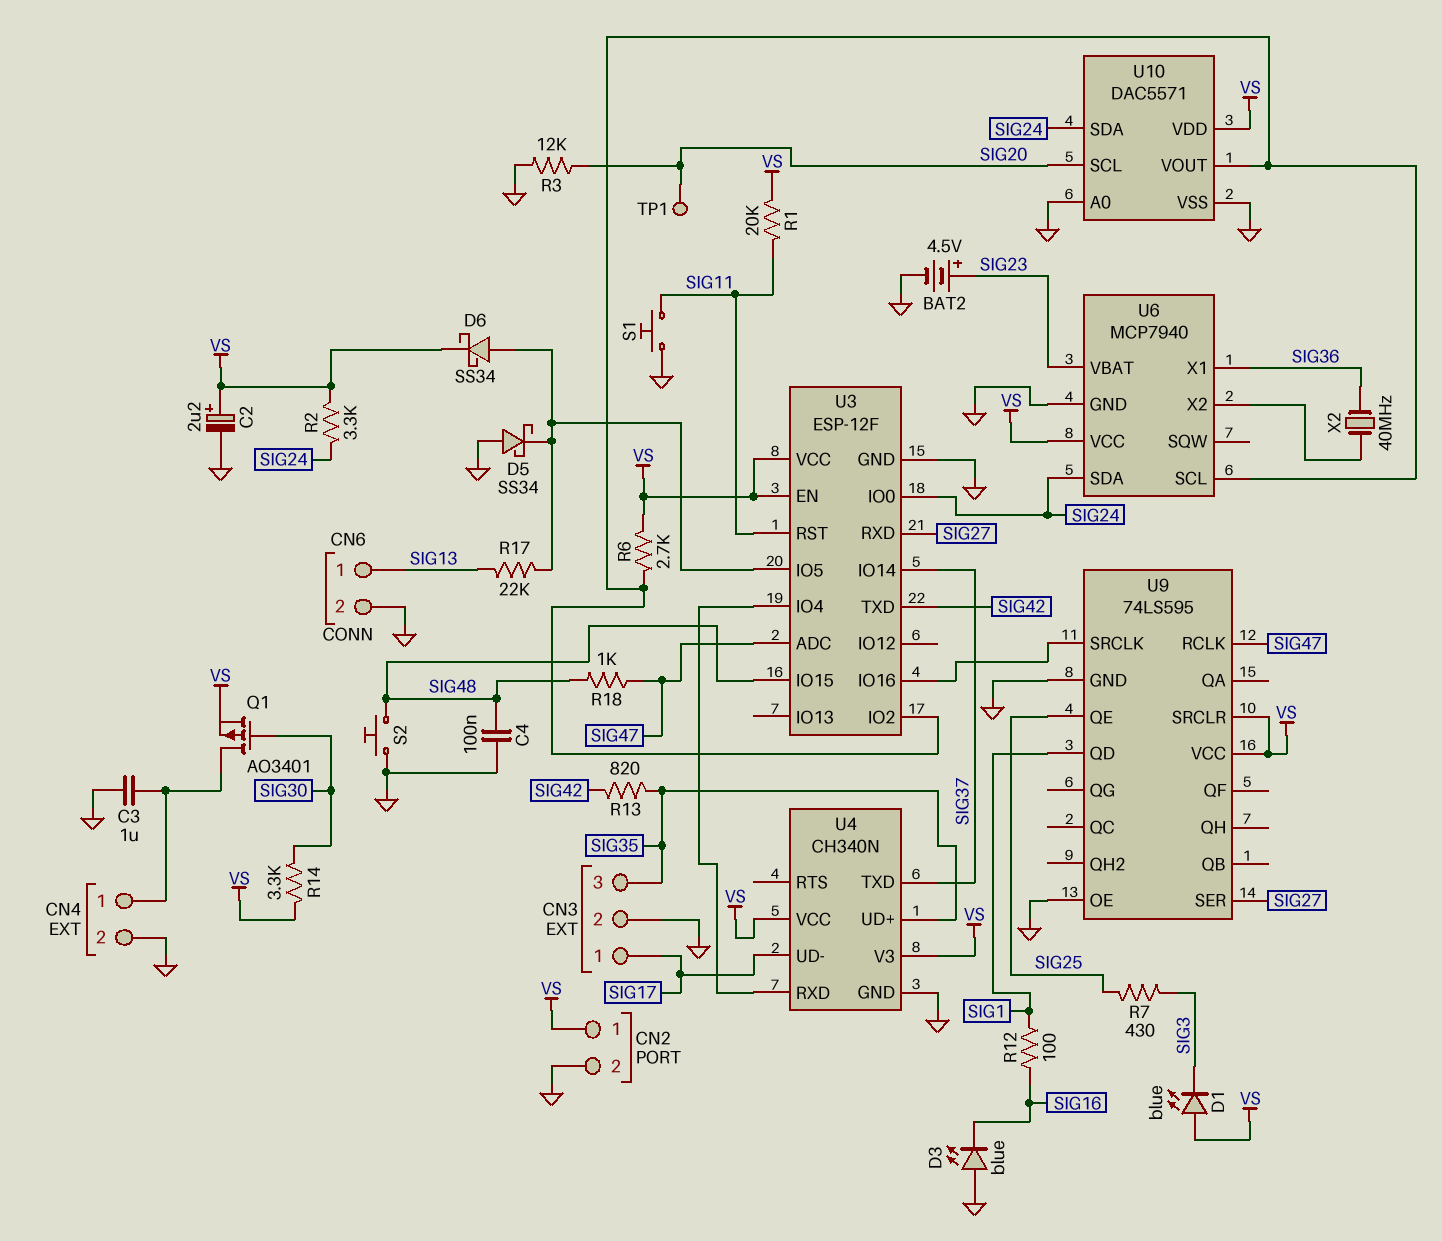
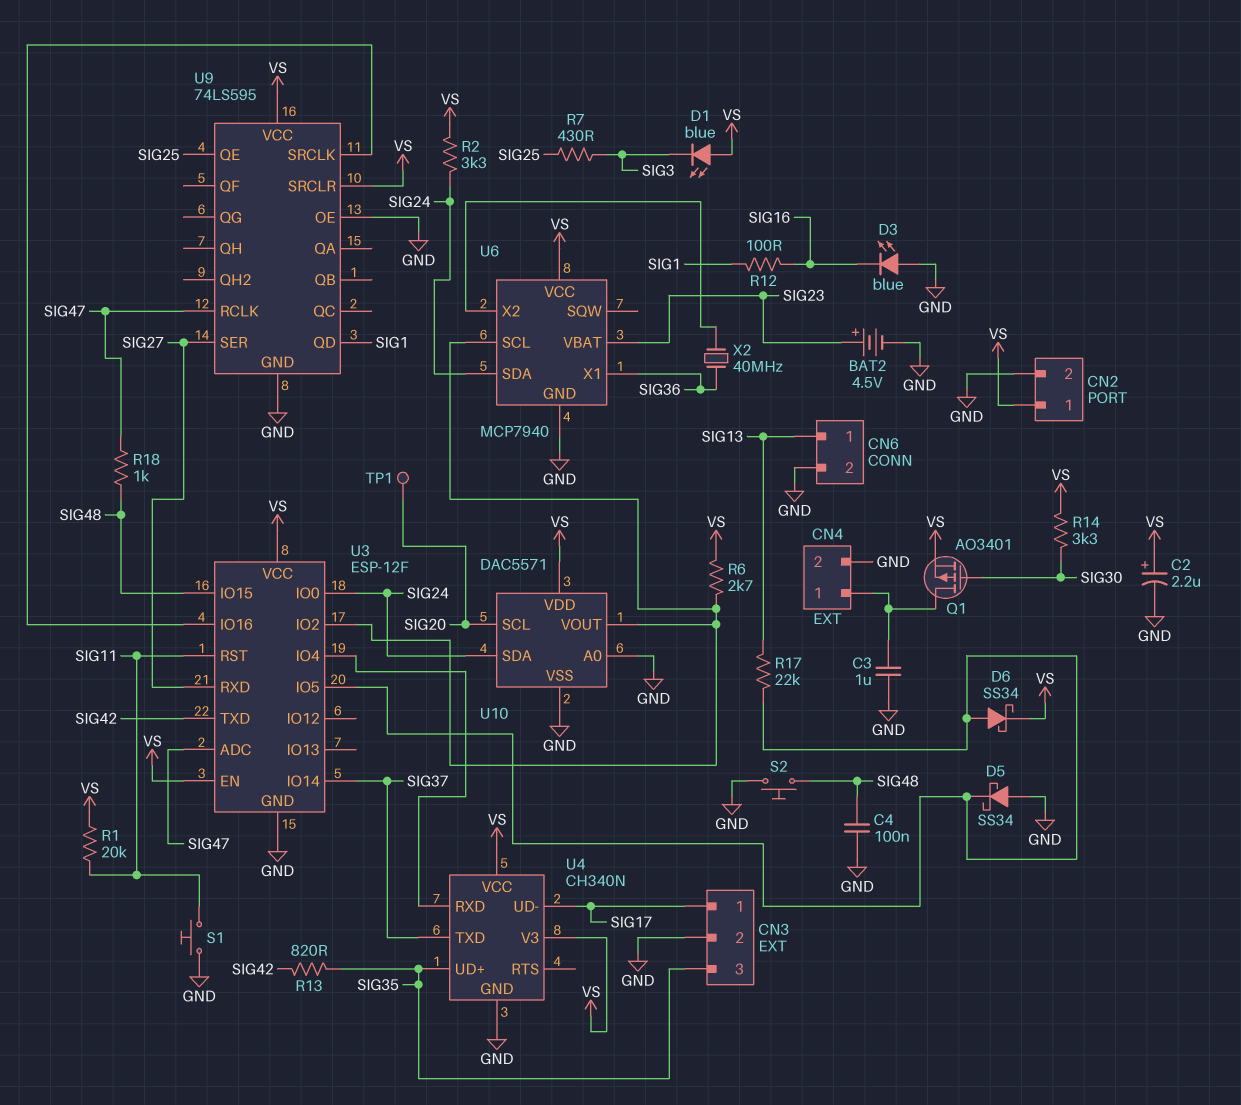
R3: 12k (GND, SIG20) -> none

